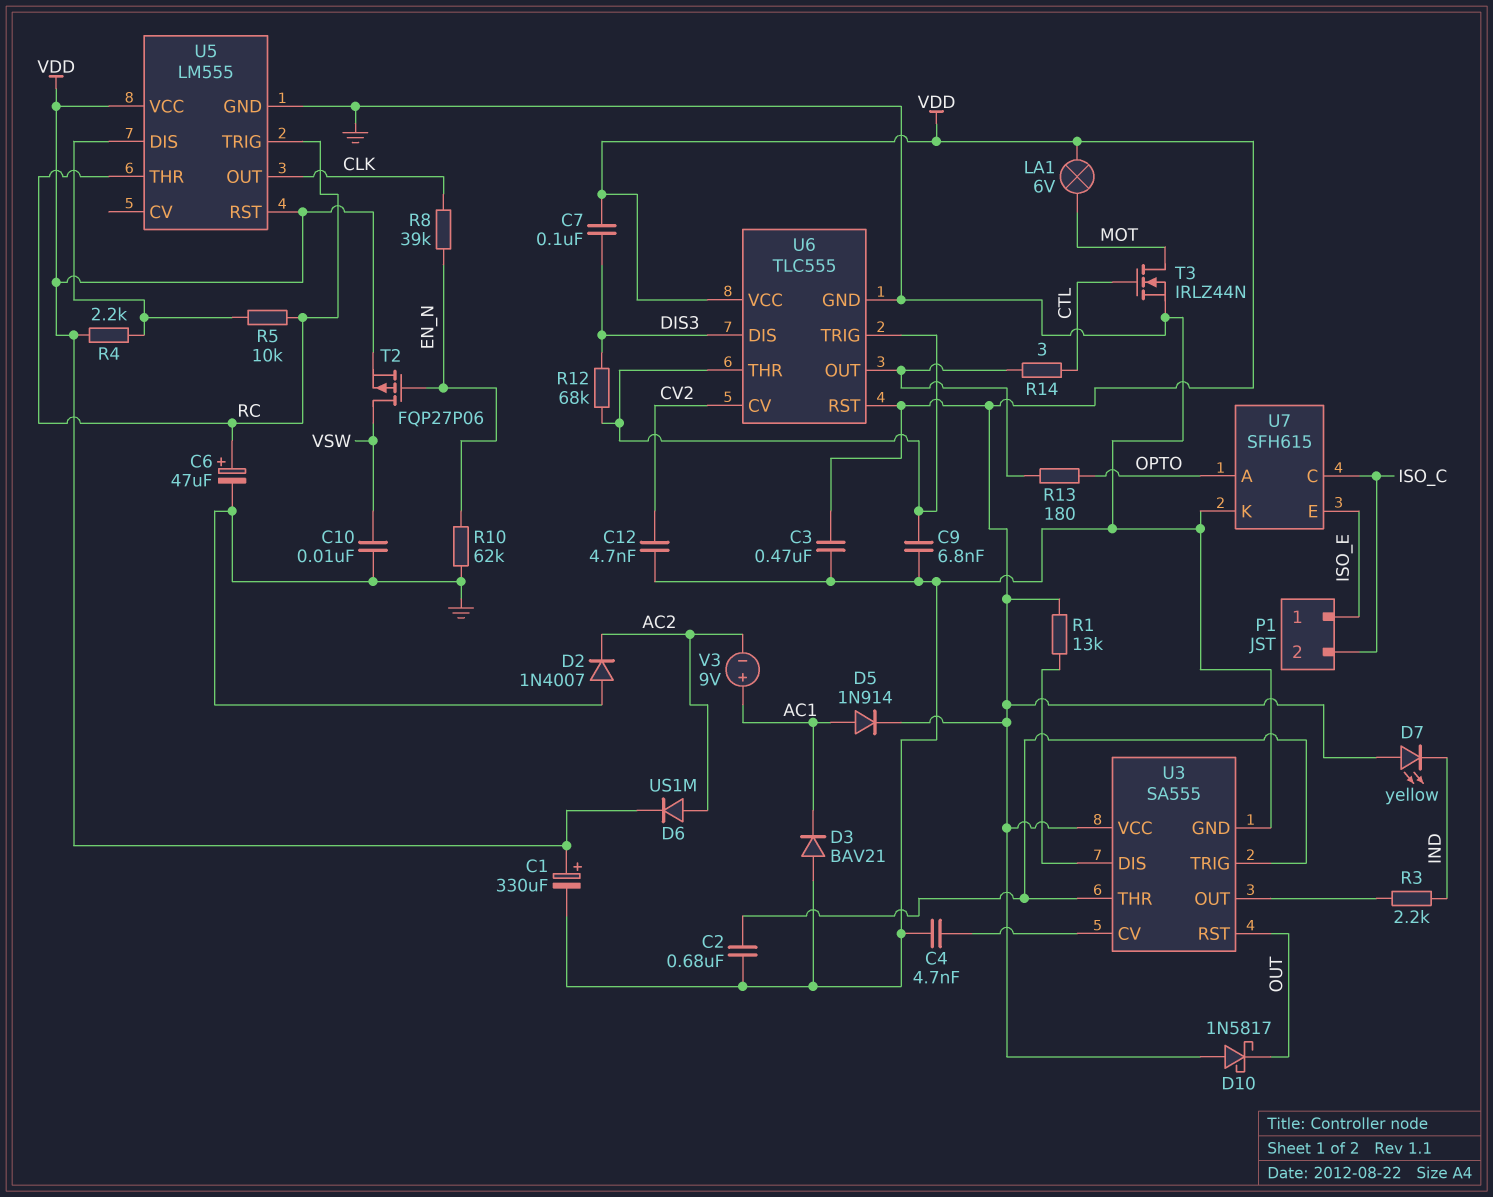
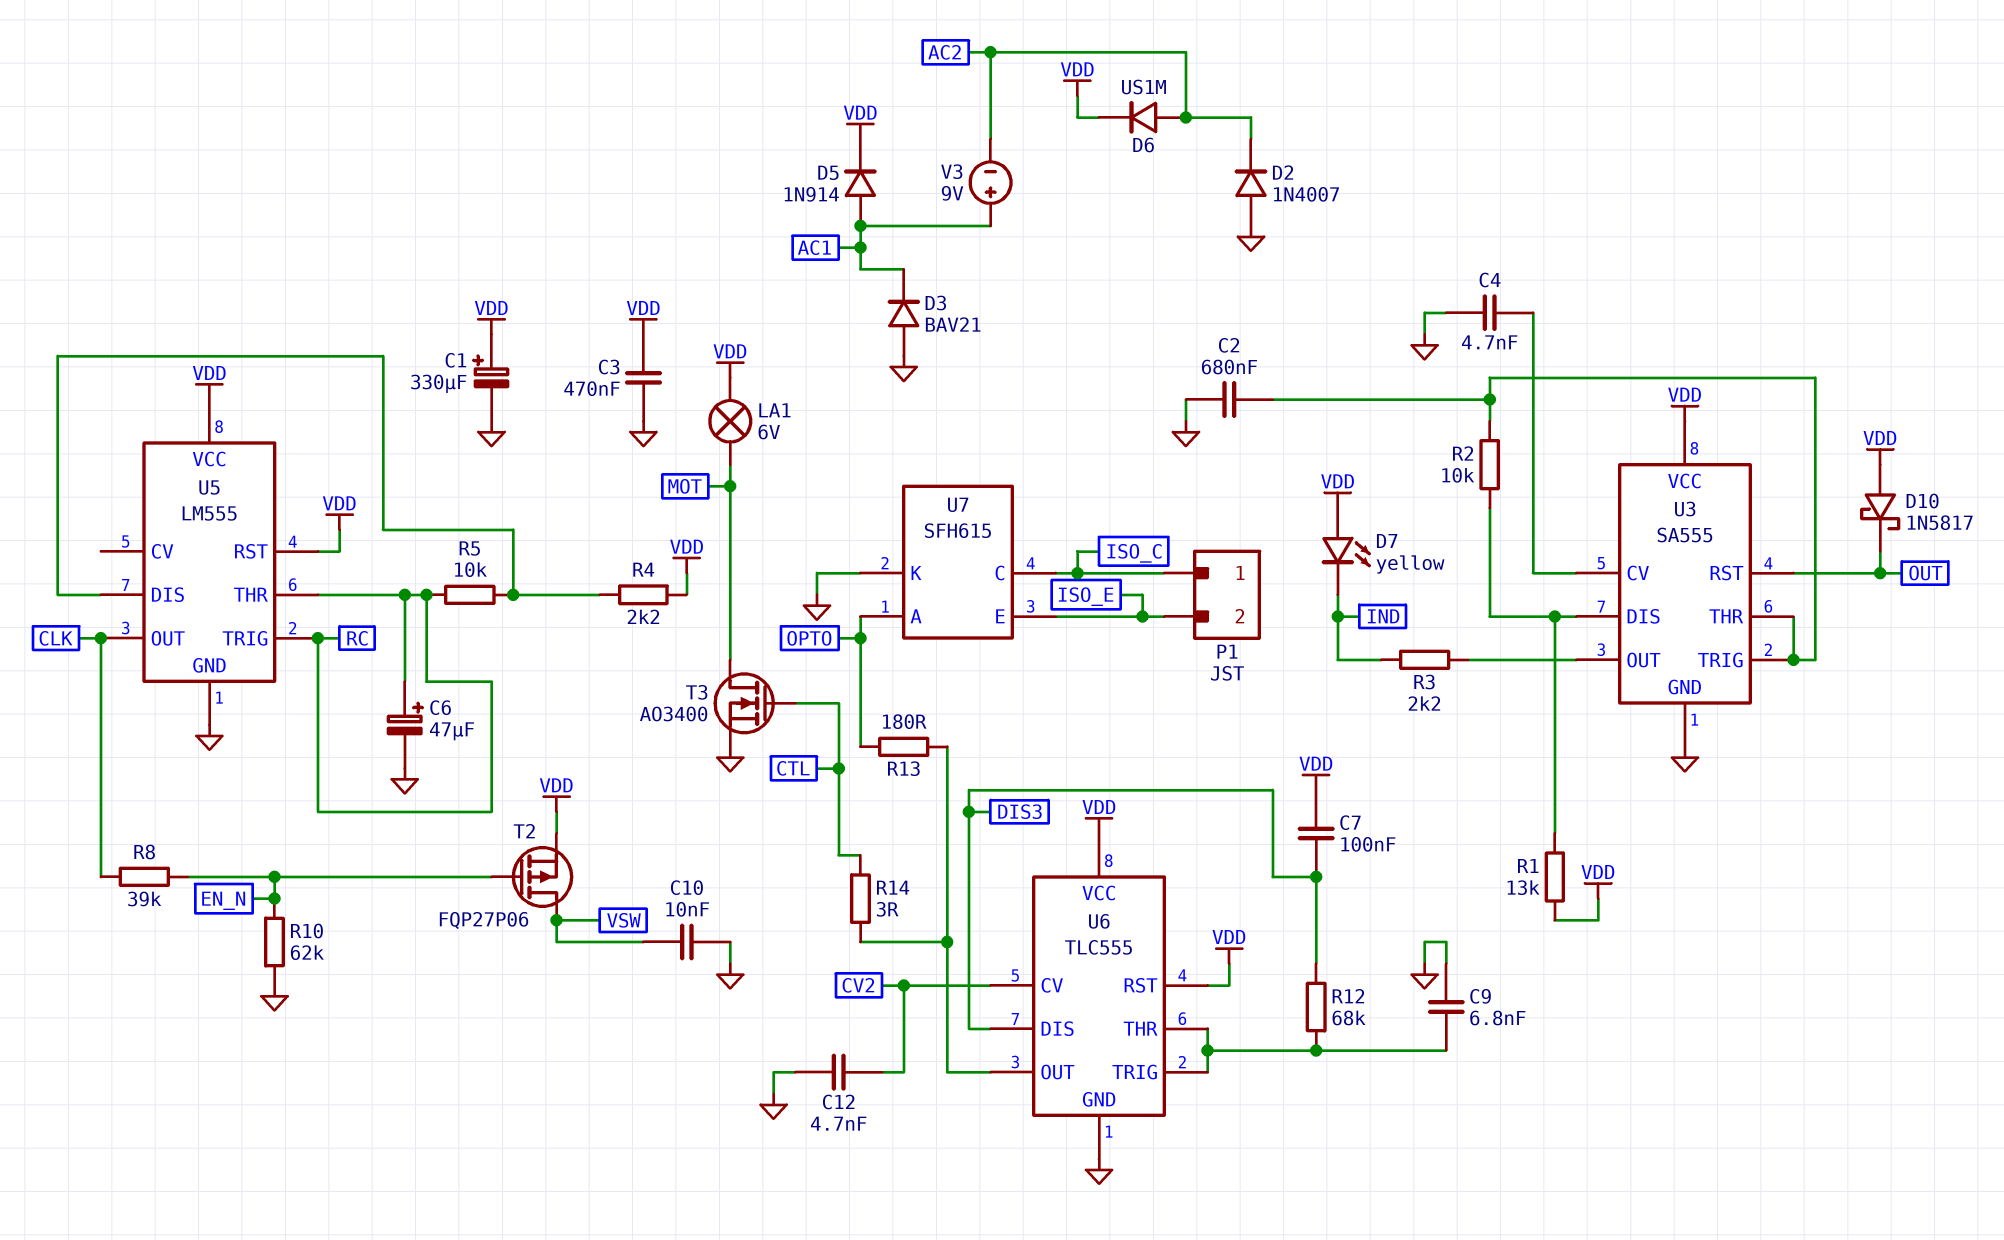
P1 pin 1: ISO_E -> ISO_C
P1 pin 2: ISO_C -> ISO_E
R2: none -> 10k (U3/DIS, U3/THR)
T3: NMOS IRLZ44N (G CTL, D MOT, S GND) -> NMOS AO3400 (G CTL, D MOT, S GND)

